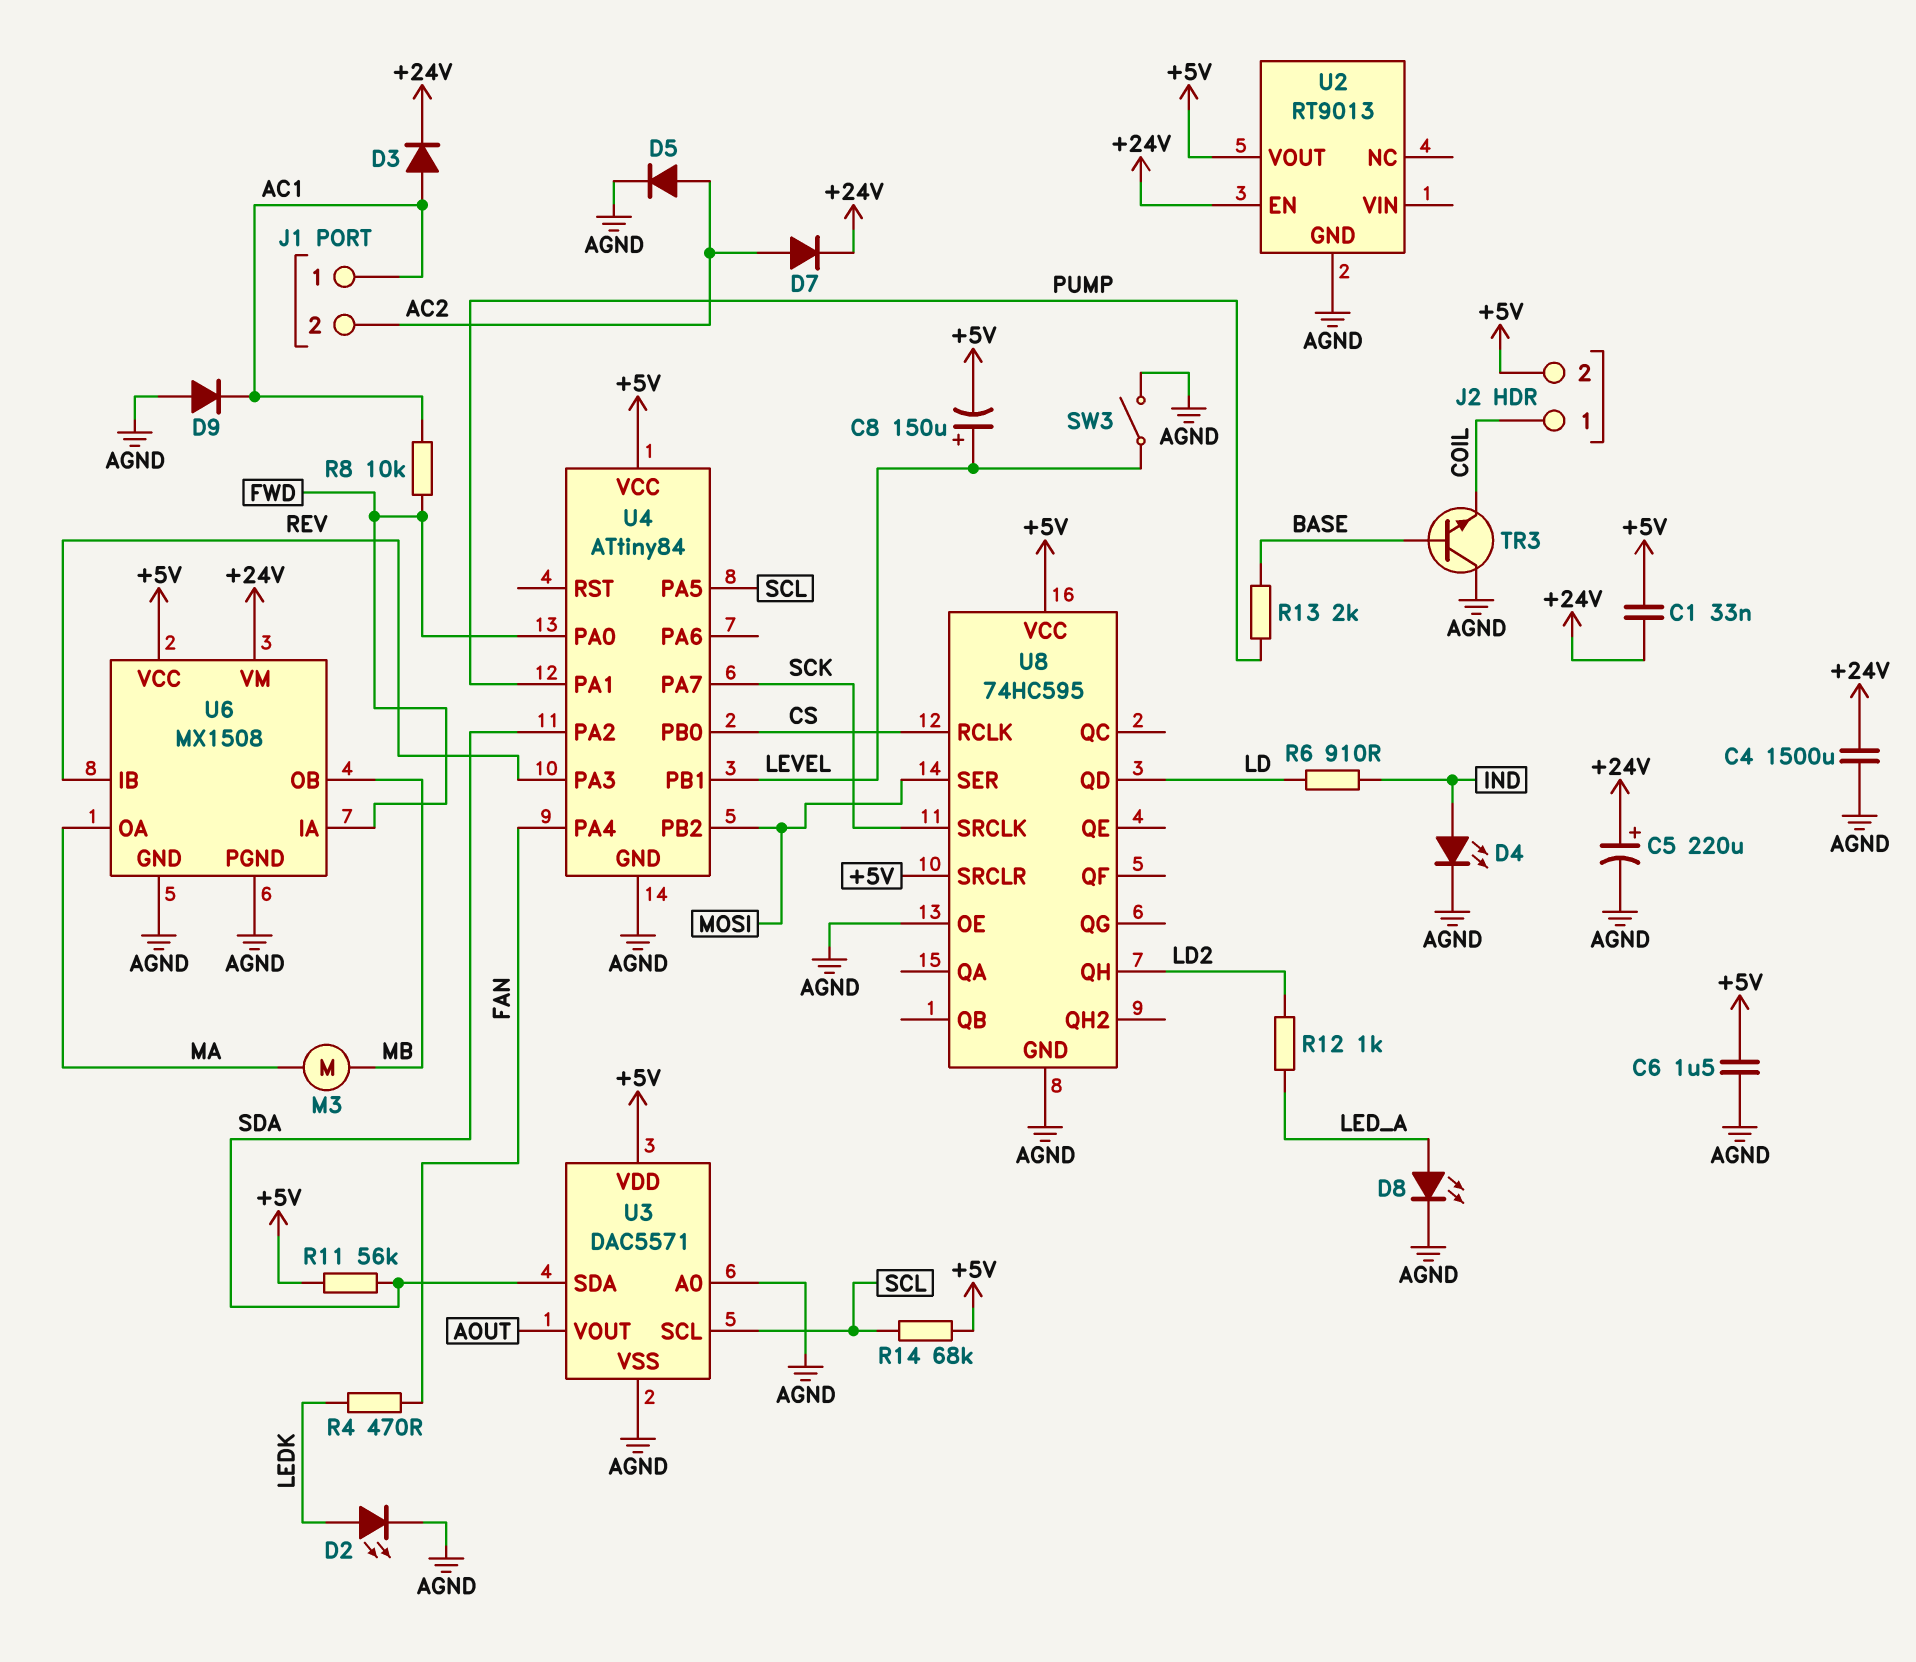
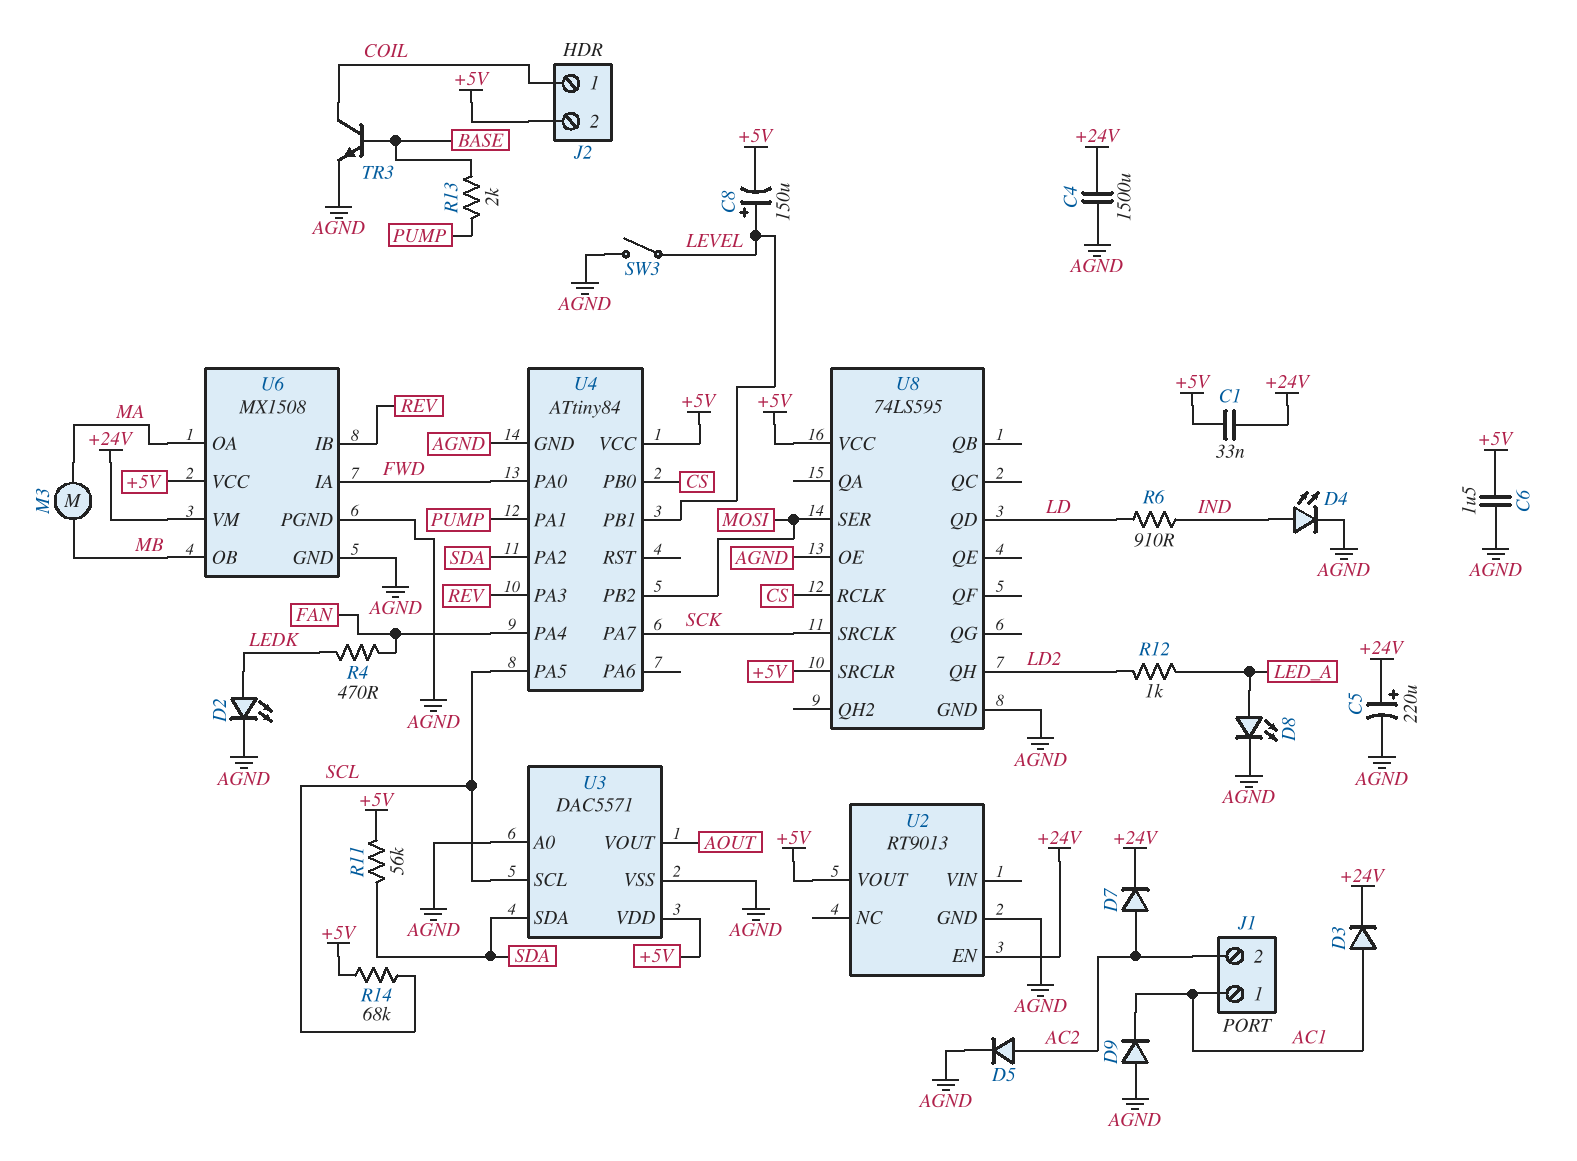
R8: 10k (AC1, FWD) -> none
TR3: NPN (B BASE, C AGND, E COIL) -> NPN (B BASE, C COIL, E AGND)
U8: 74HC595 -> 74LS595

